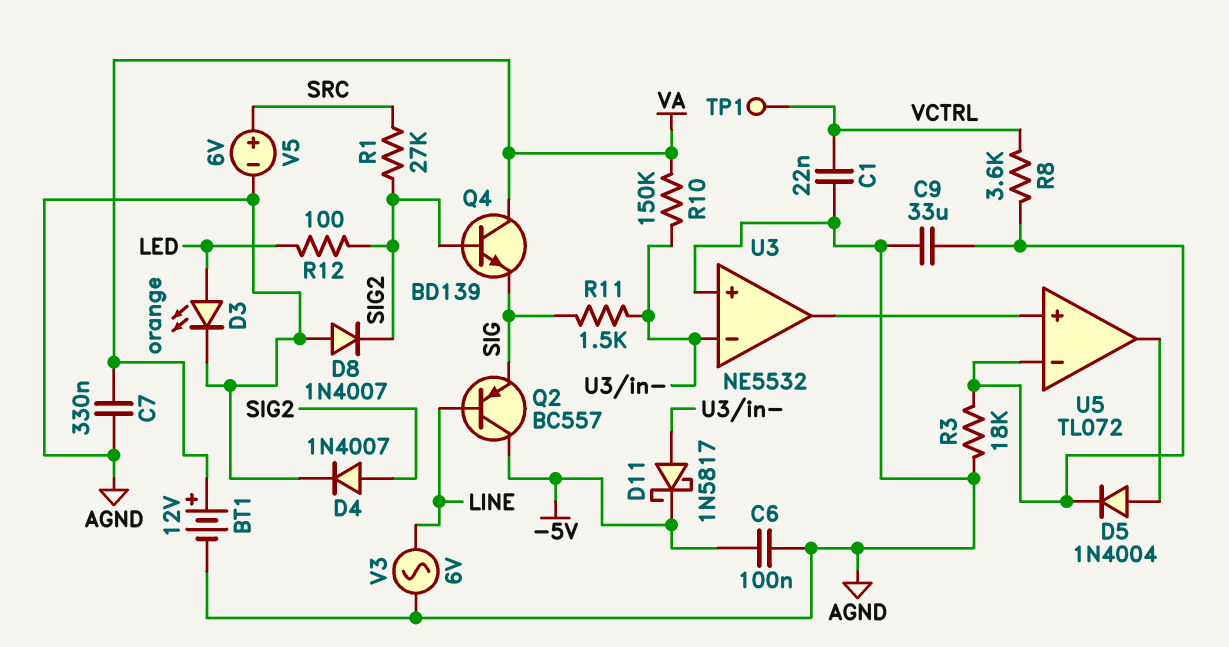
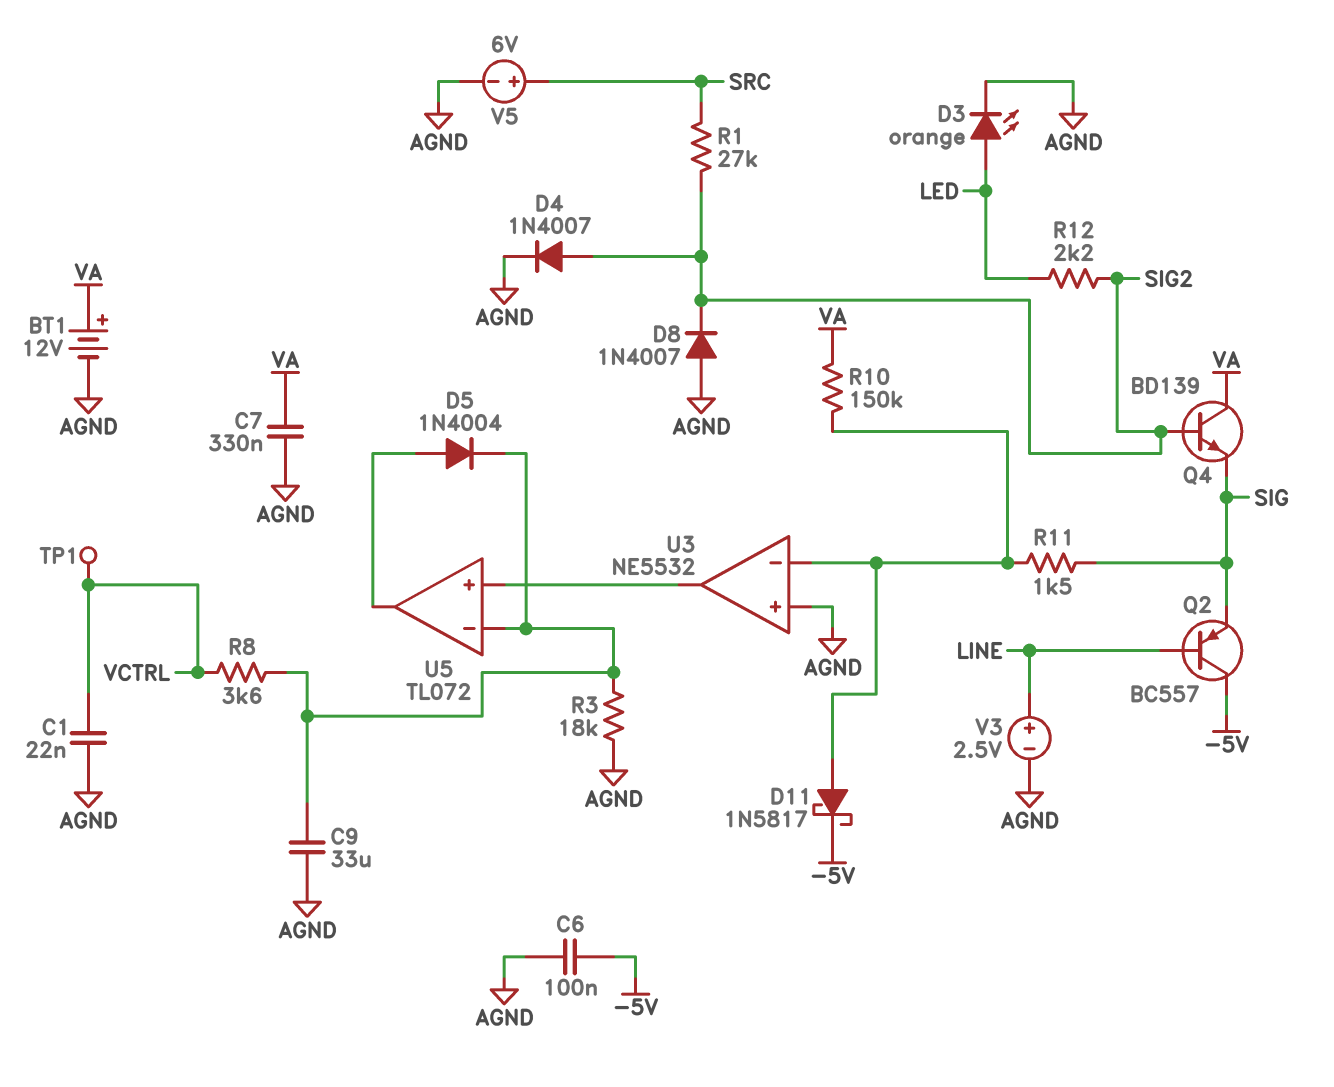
R12: 100 (LED, SIG2) -> 2.2k (LED, SIG2)
V3: AC 6V (AGND, LINE) -> 2.5V (plus LINE, minus AGND)

